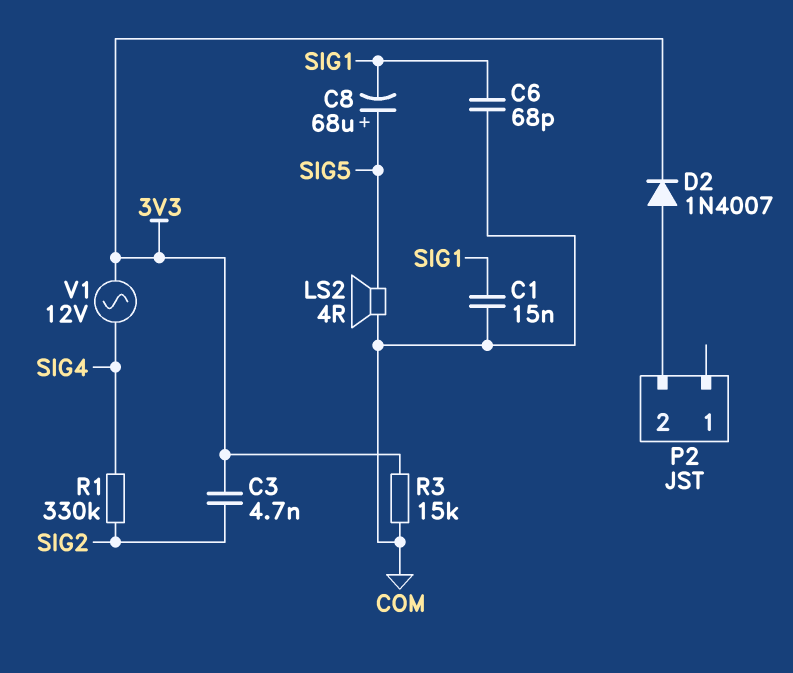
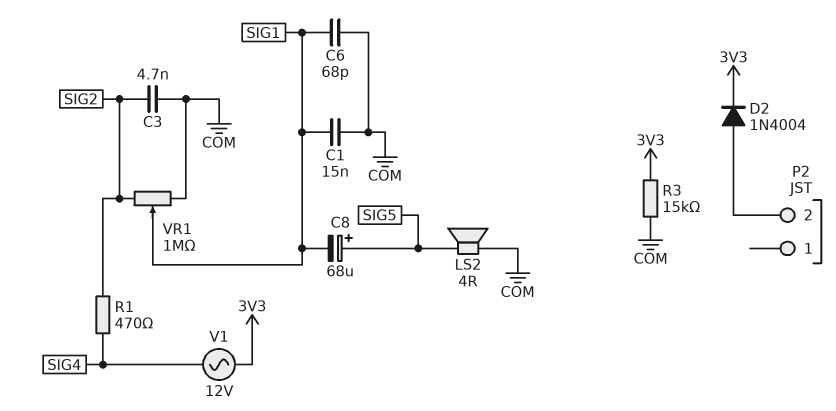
C3: 4.7nF (3V3, SIG2) -> 4.7nF (COM, SIG2)
D2: diode 1N4007 (A P2/2, K 3V3) -> diode 1N4004 (A P2/2, K 3V3)
R1: 330k (SIG2, SIG4) -> 470 (SIG2, SIG4)
VR1: none -> 1M (COM, SIG2, wiper SIG1)

